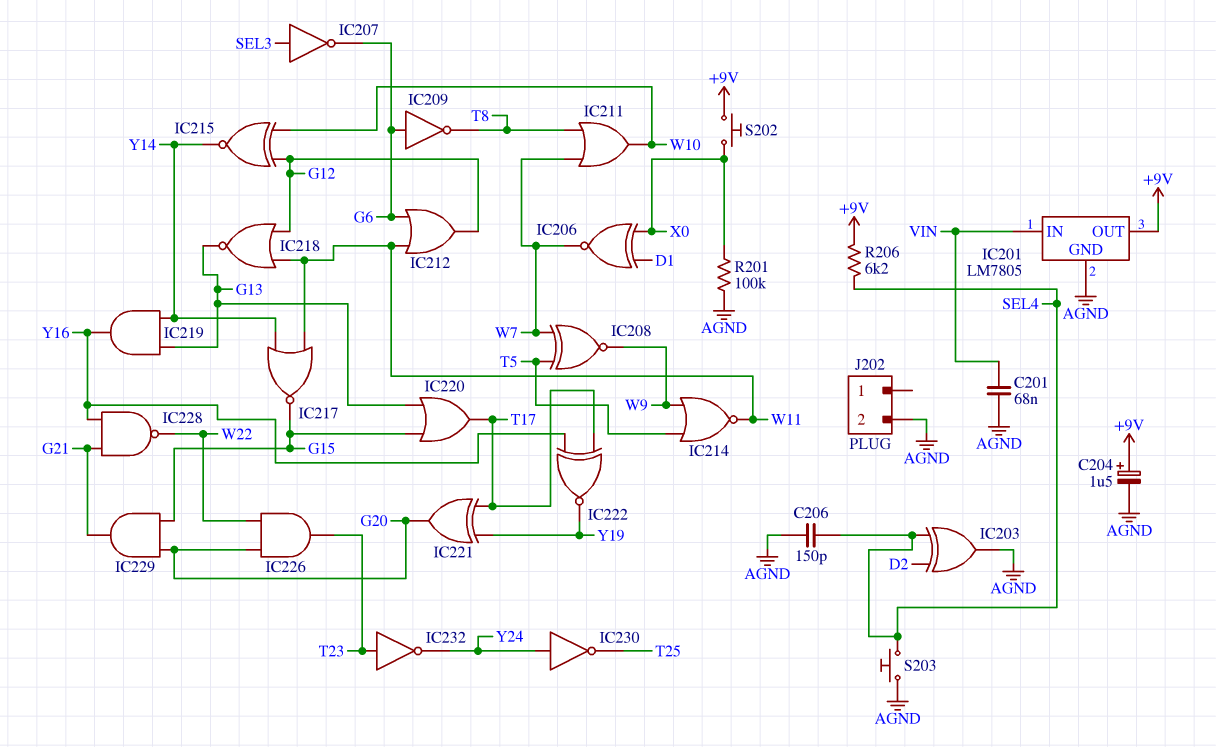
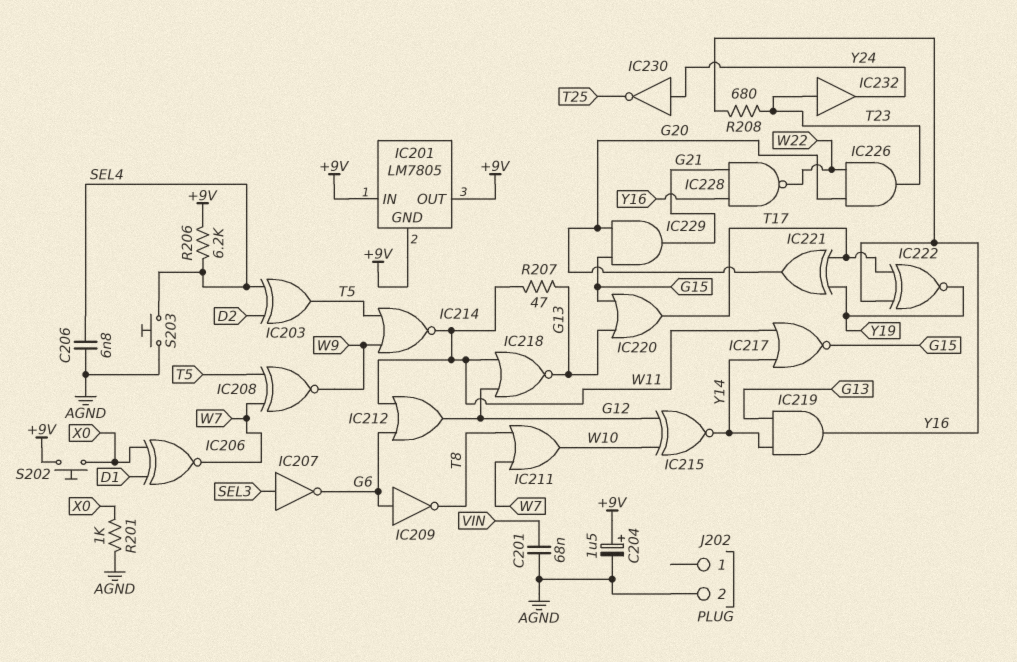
C206: 150pF (AGND, SEL4) -> 6.8nF (AGND, SEL4)
IC201 pin GND: AGND -> +9V
IC201 pin IN: VIN -> +9V
IC203: XOR (in D2, in SEL4, out AGND) -> XOR (in D2, in SEL4, out T5)
IC232: NOT (in T23, out Y24) -> buffer (in T23, out Y24)
R201: 100k (AGND, X0) -> 1k (AGND, X0)
R207: none -> 47 (G13, W11)
R208: none -> 680 (T23, Y16)

